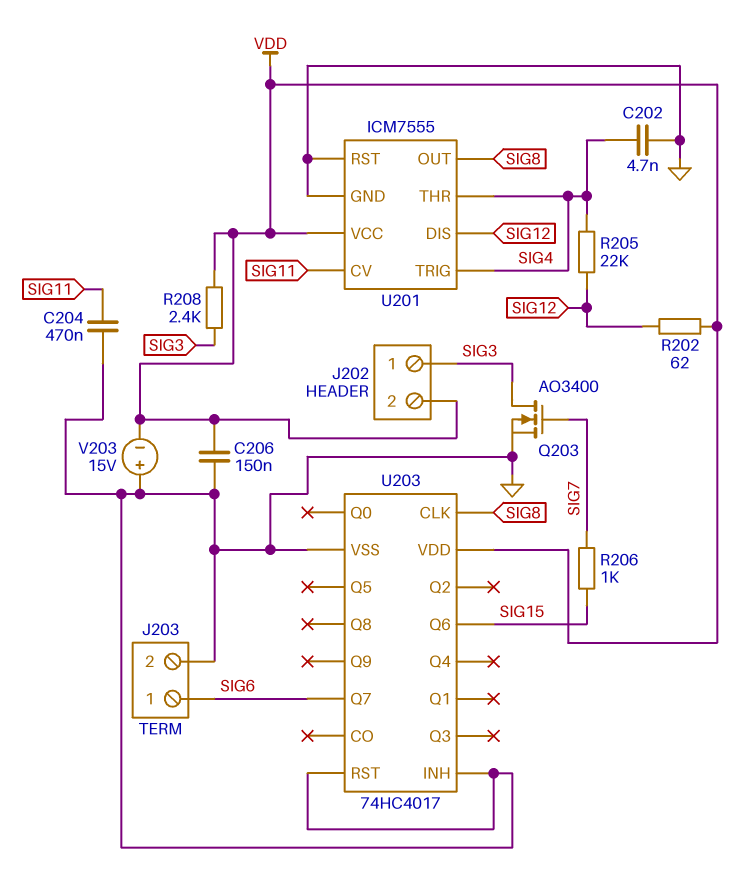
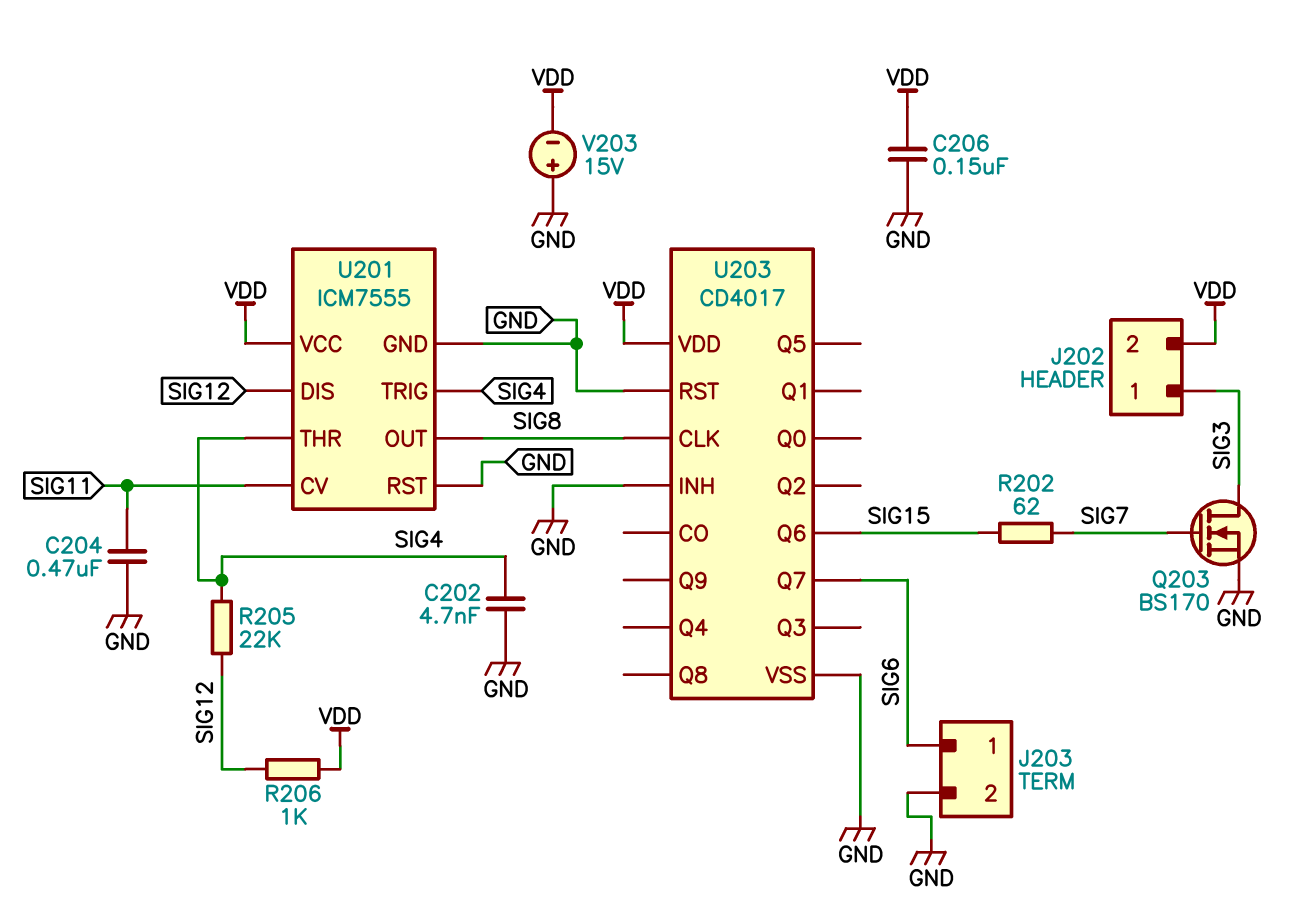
Q203: NMOS AO3400 (G SIG7, D SIG3, S GND) -> NMOS BS170 (G SIG7, D SIG3, S GND)
R202: 62 (SIG12, VDD) -> 62 (SIG7, SIG15)
R206: 1k (SIG7, SIG15) -> 1k (SIG12, VDD)
R208: 2.4k (SIG3, VDD) -> none
U203: 74HC4017 -> CD4017

